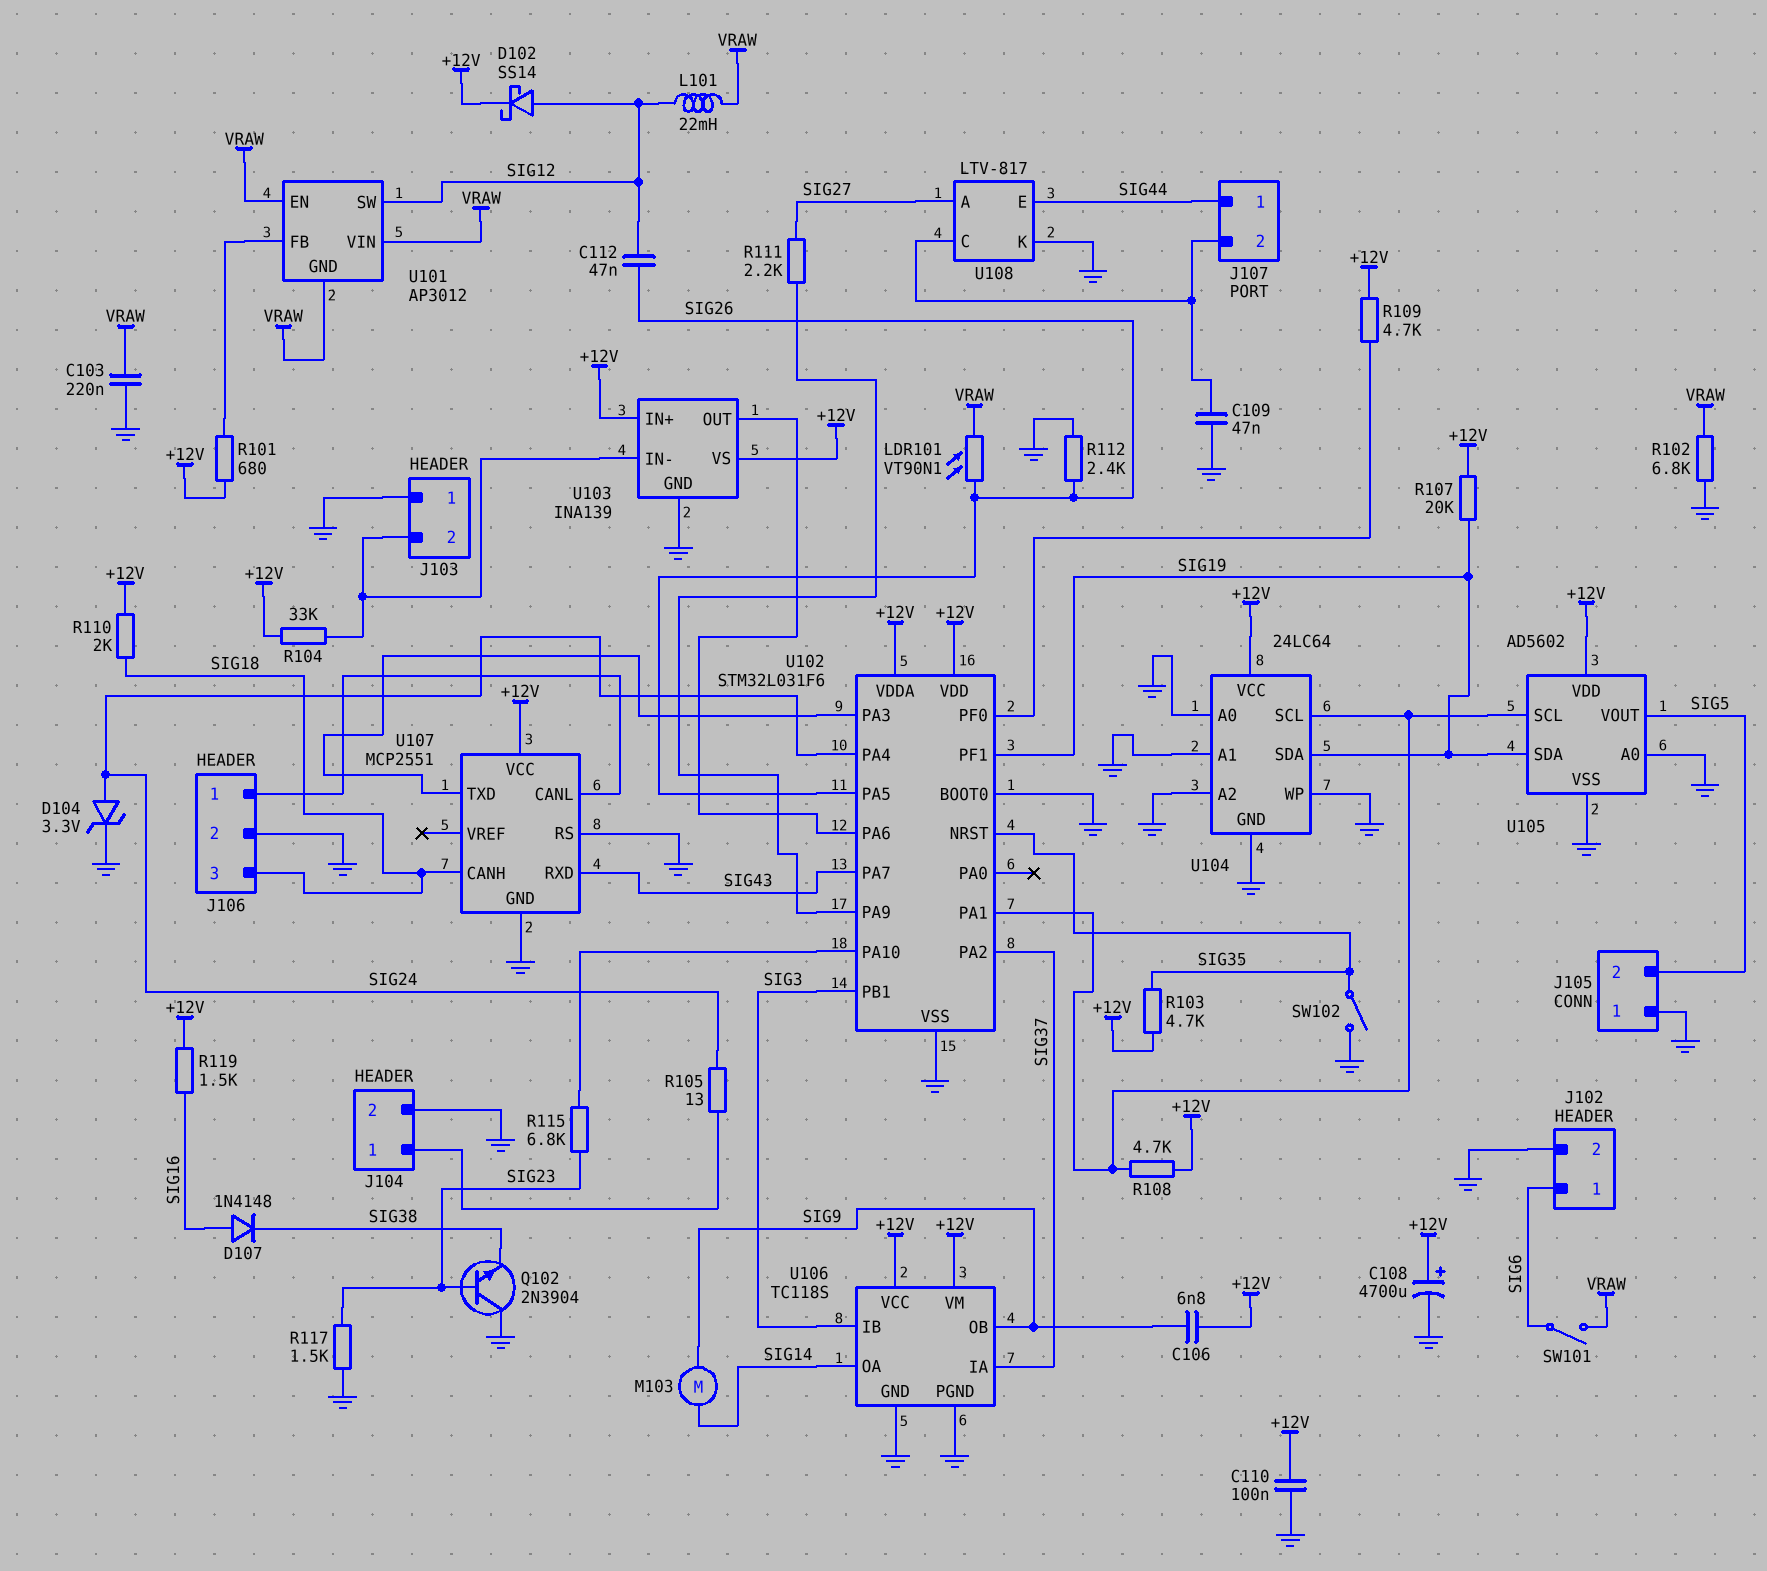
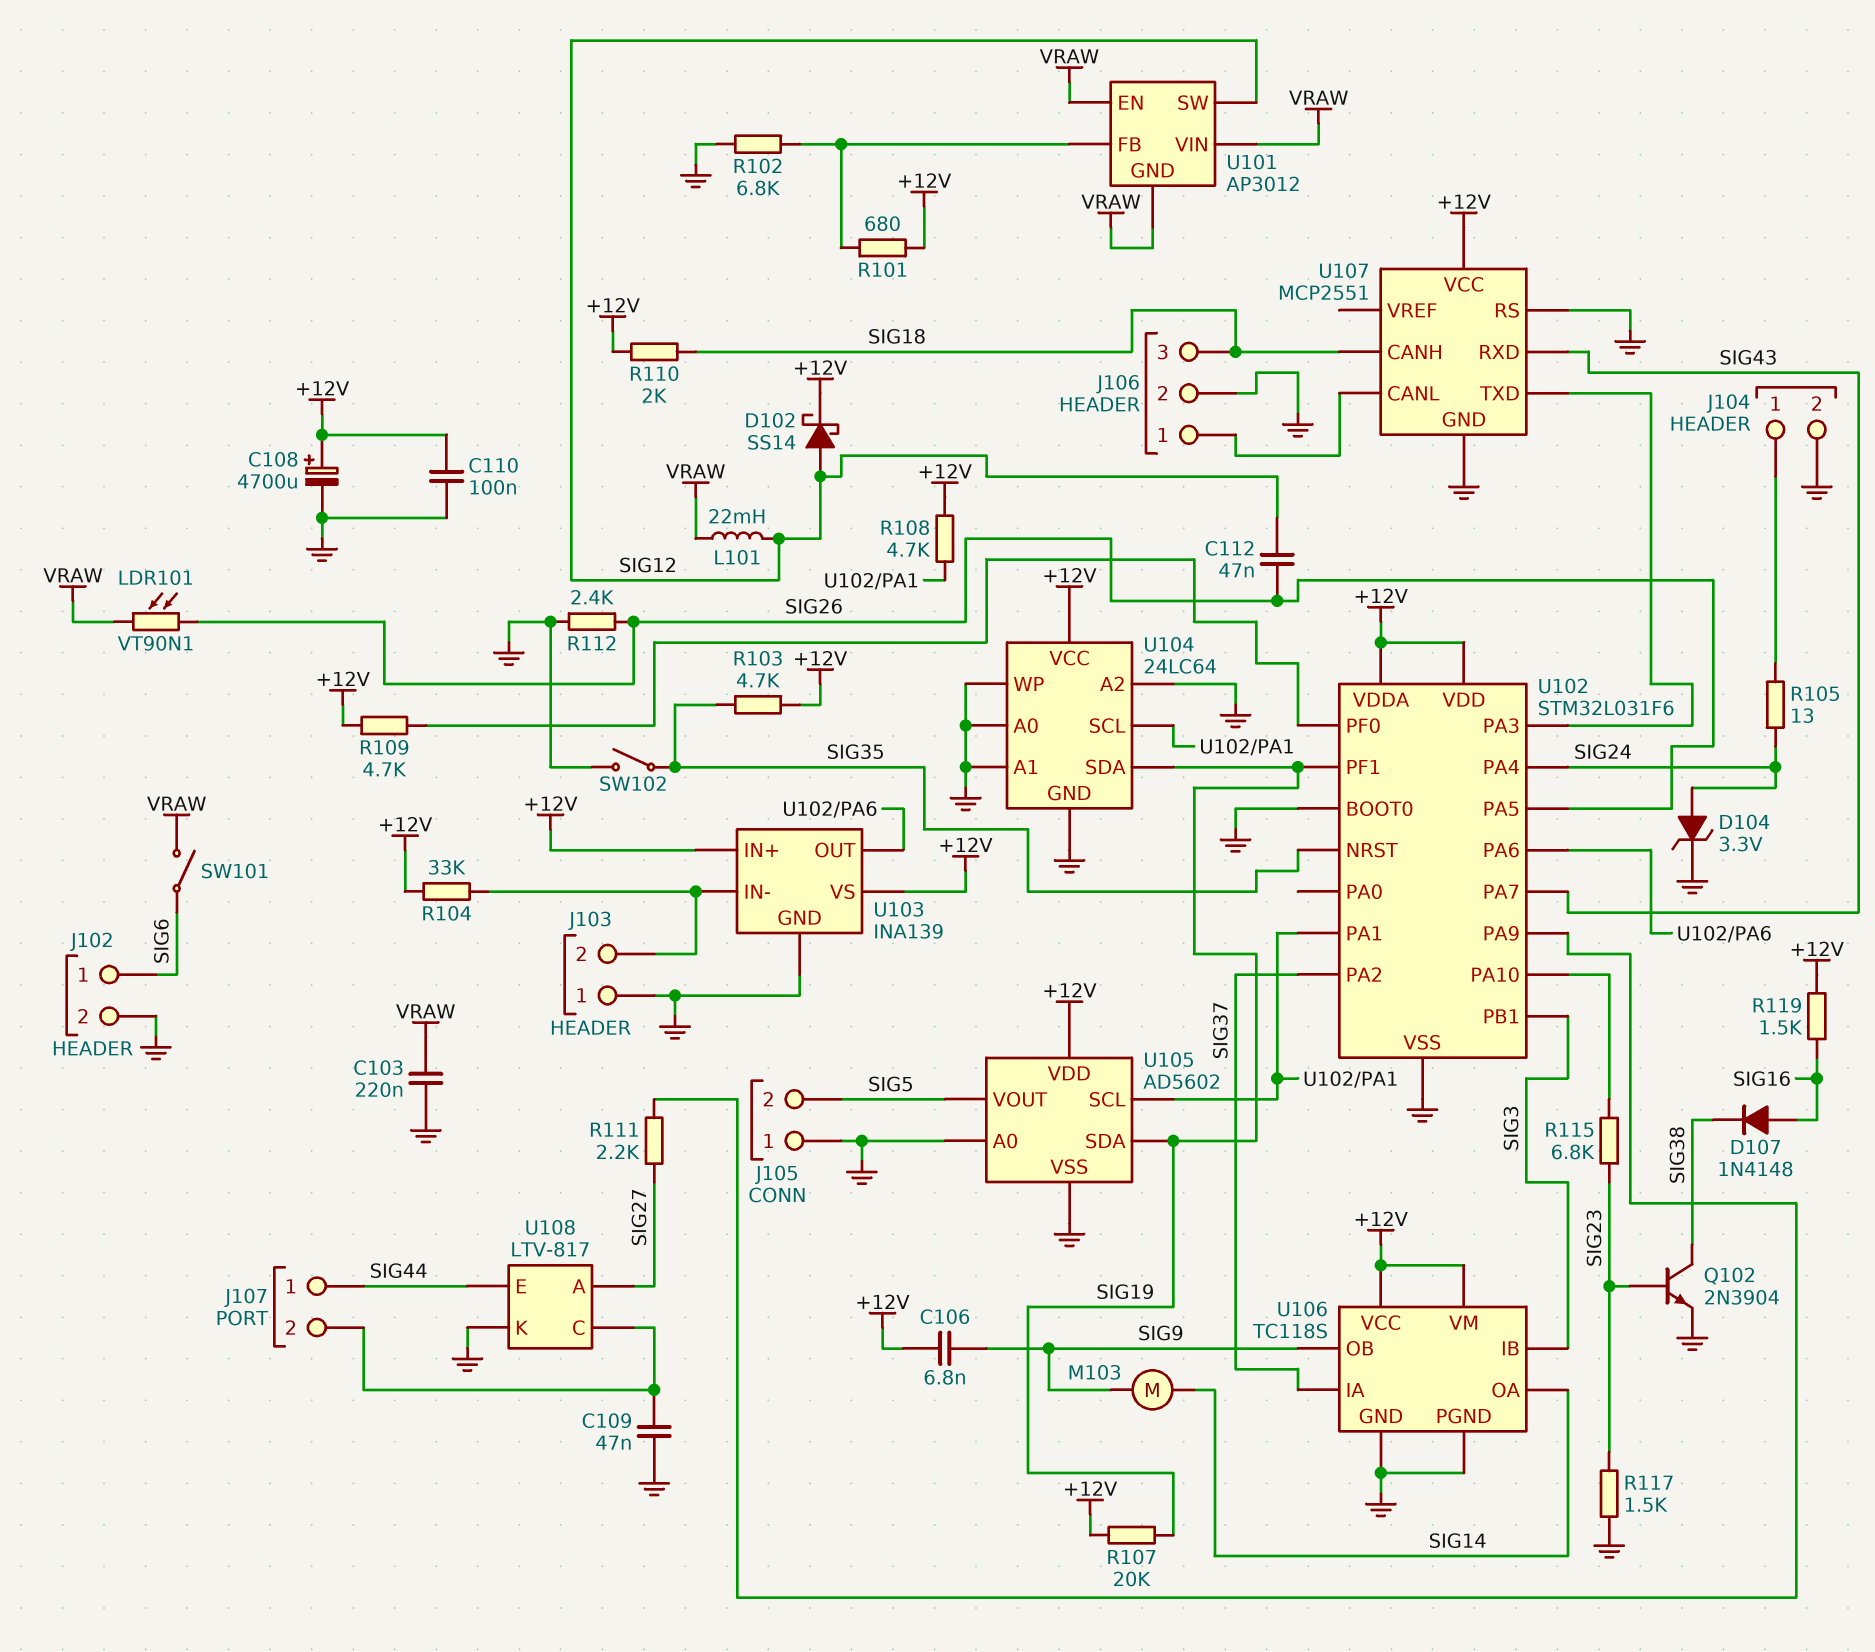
Q102: NPN 2N3904 (B SIG23, C GND, E SIG38) -> NPN 2N3904 (B SIG23, C SIG38, E GND)
R102: 6.8k (GND, VRAW) -> 6.8k (GND, U101/FB)

